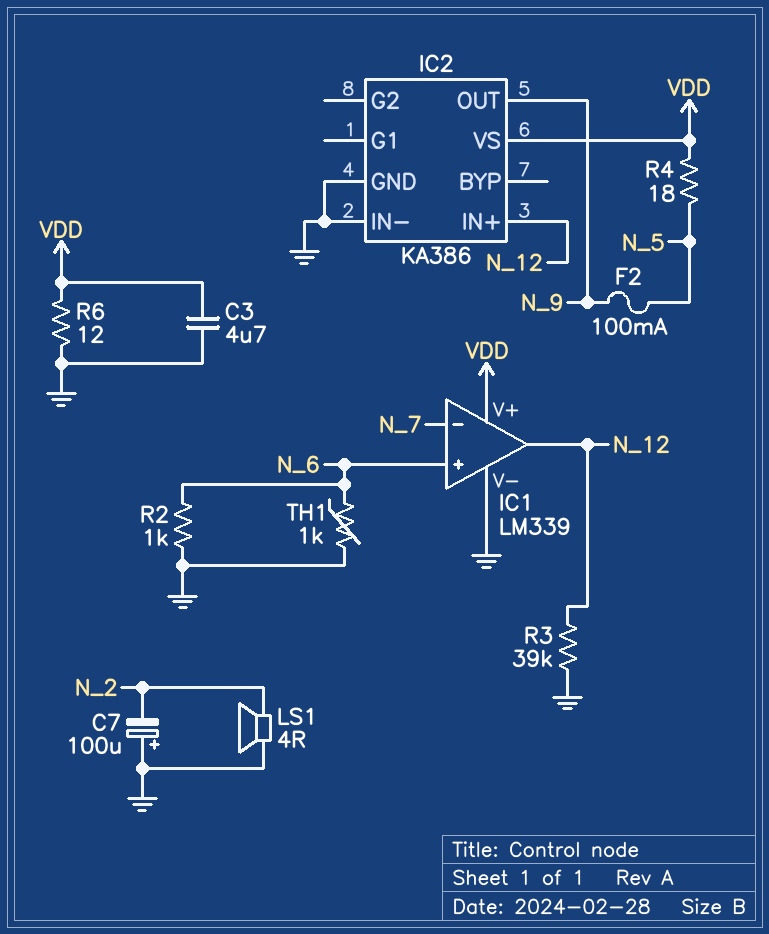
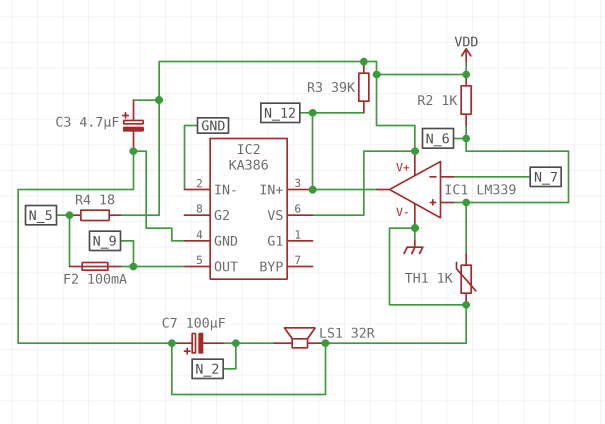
C3: 4.7uF (GND, VDD) -> 4.7uF (plus VDD, minus GND)
LS1: speaker 4R (GND, N_2) -> speaker 32R (GND, N_2)
R2: 1k (GND, N_6) -> 1k (N_6, VDD)
R3: 39k (GND, N_12) -> 39k (N_12, VDD)
R6: 12 (GND, VDD) -> none

